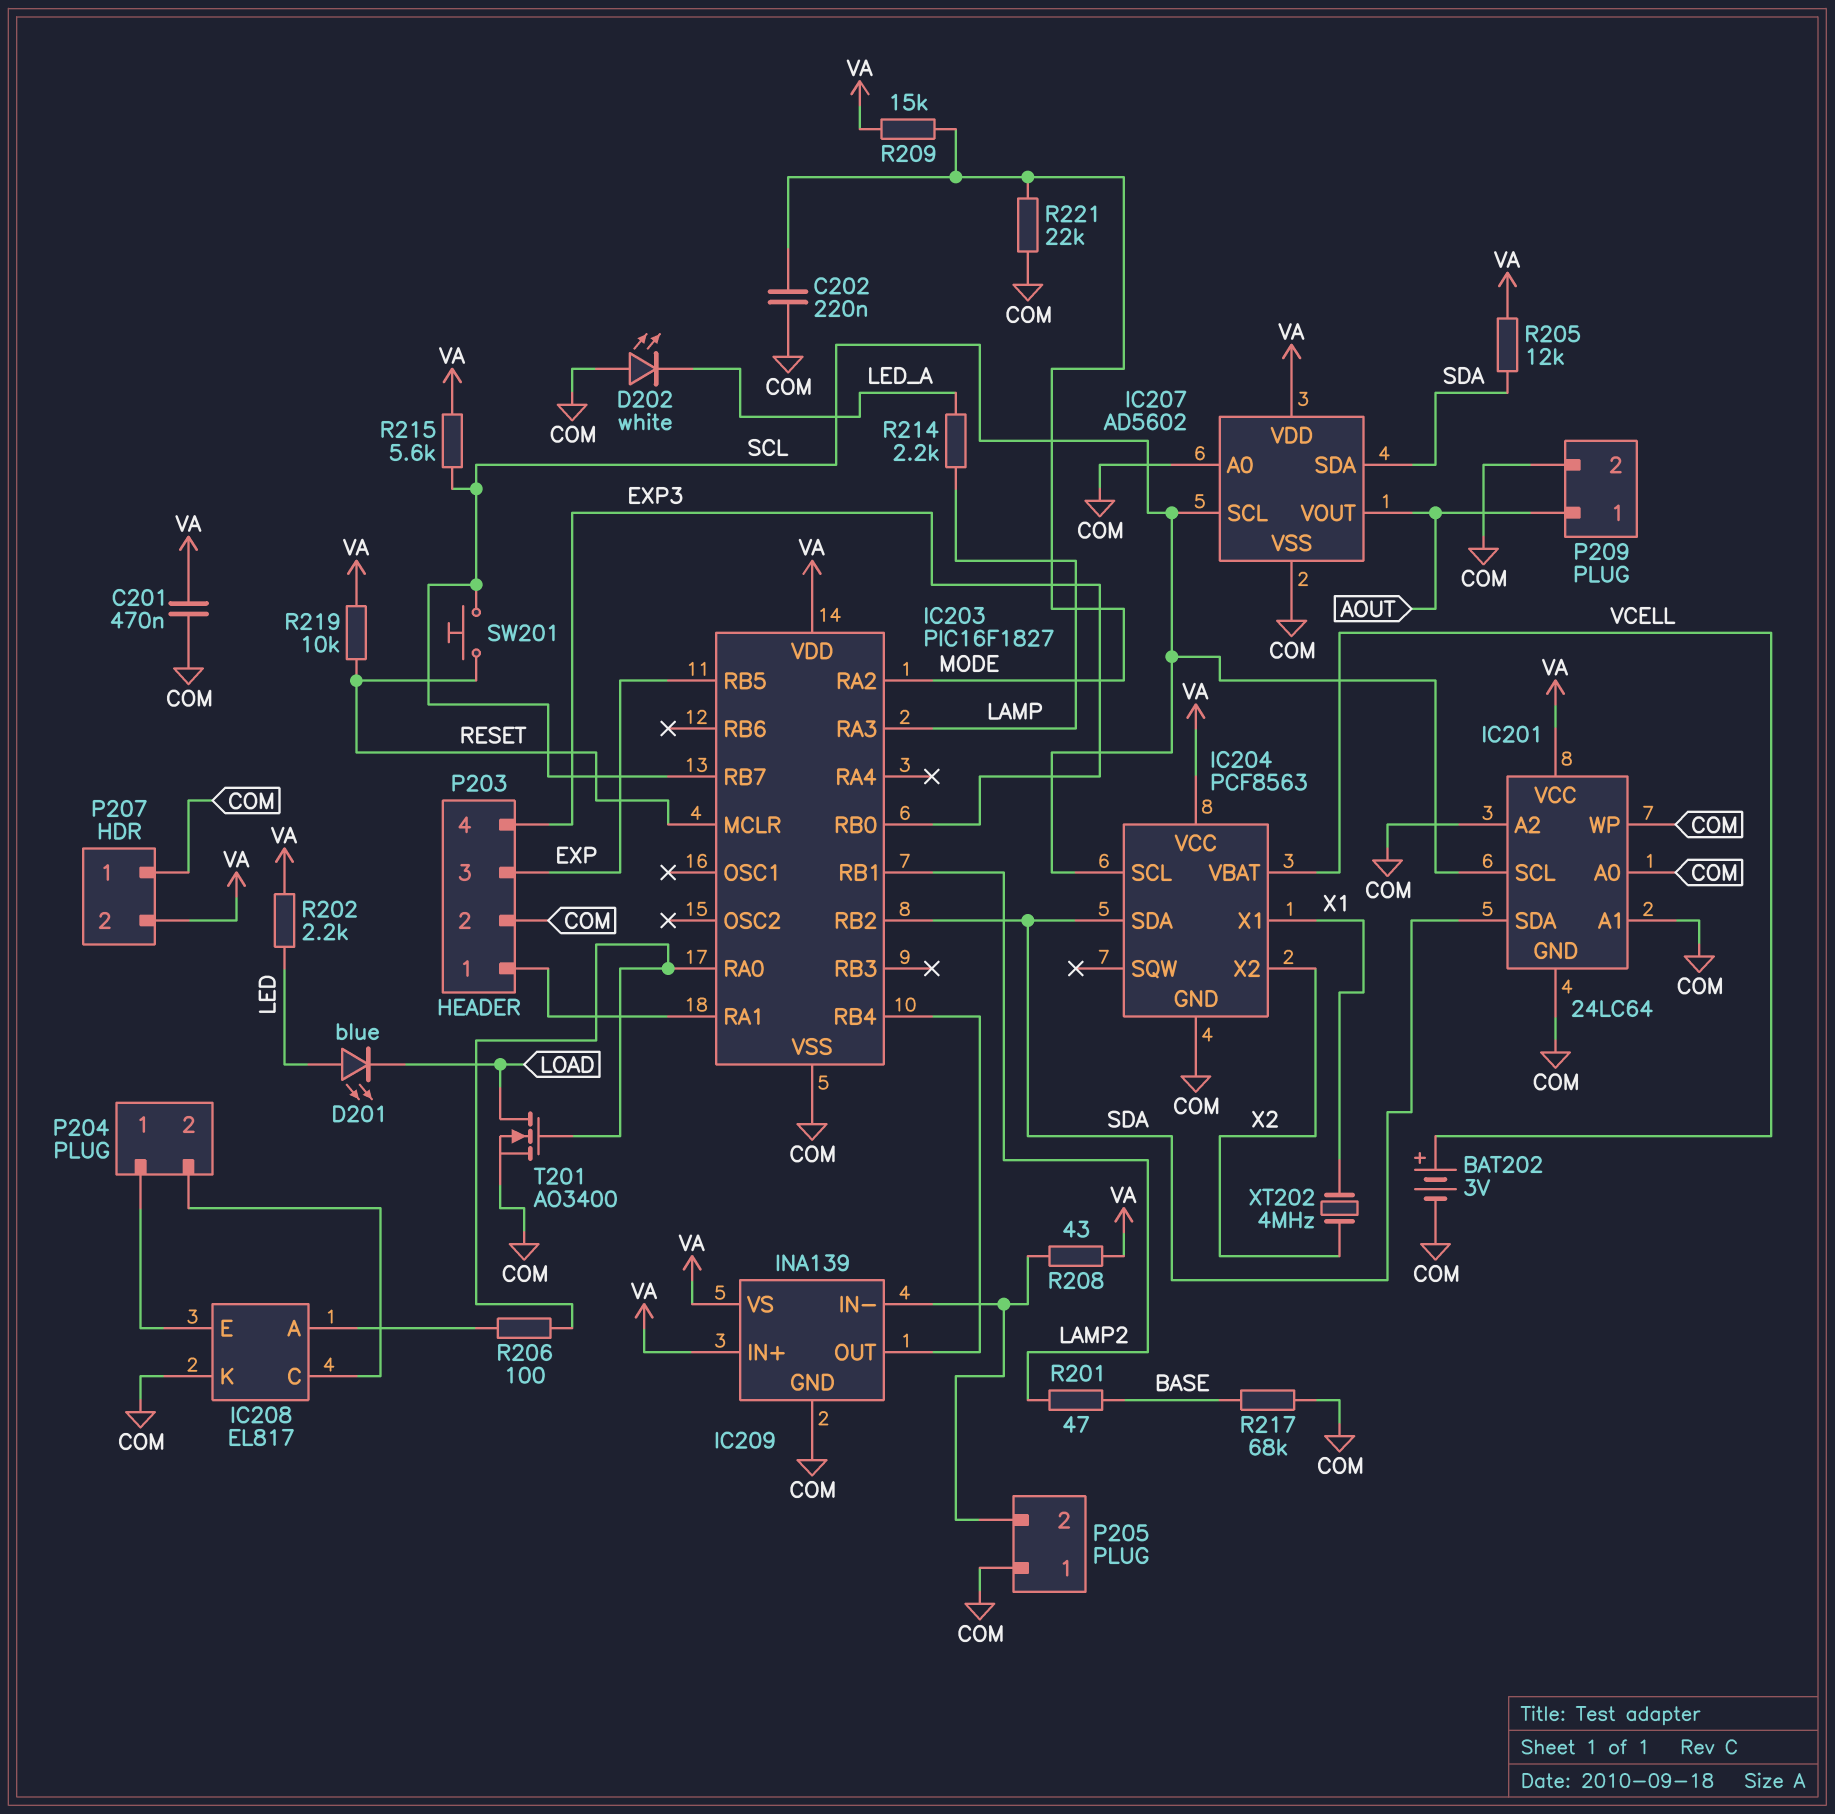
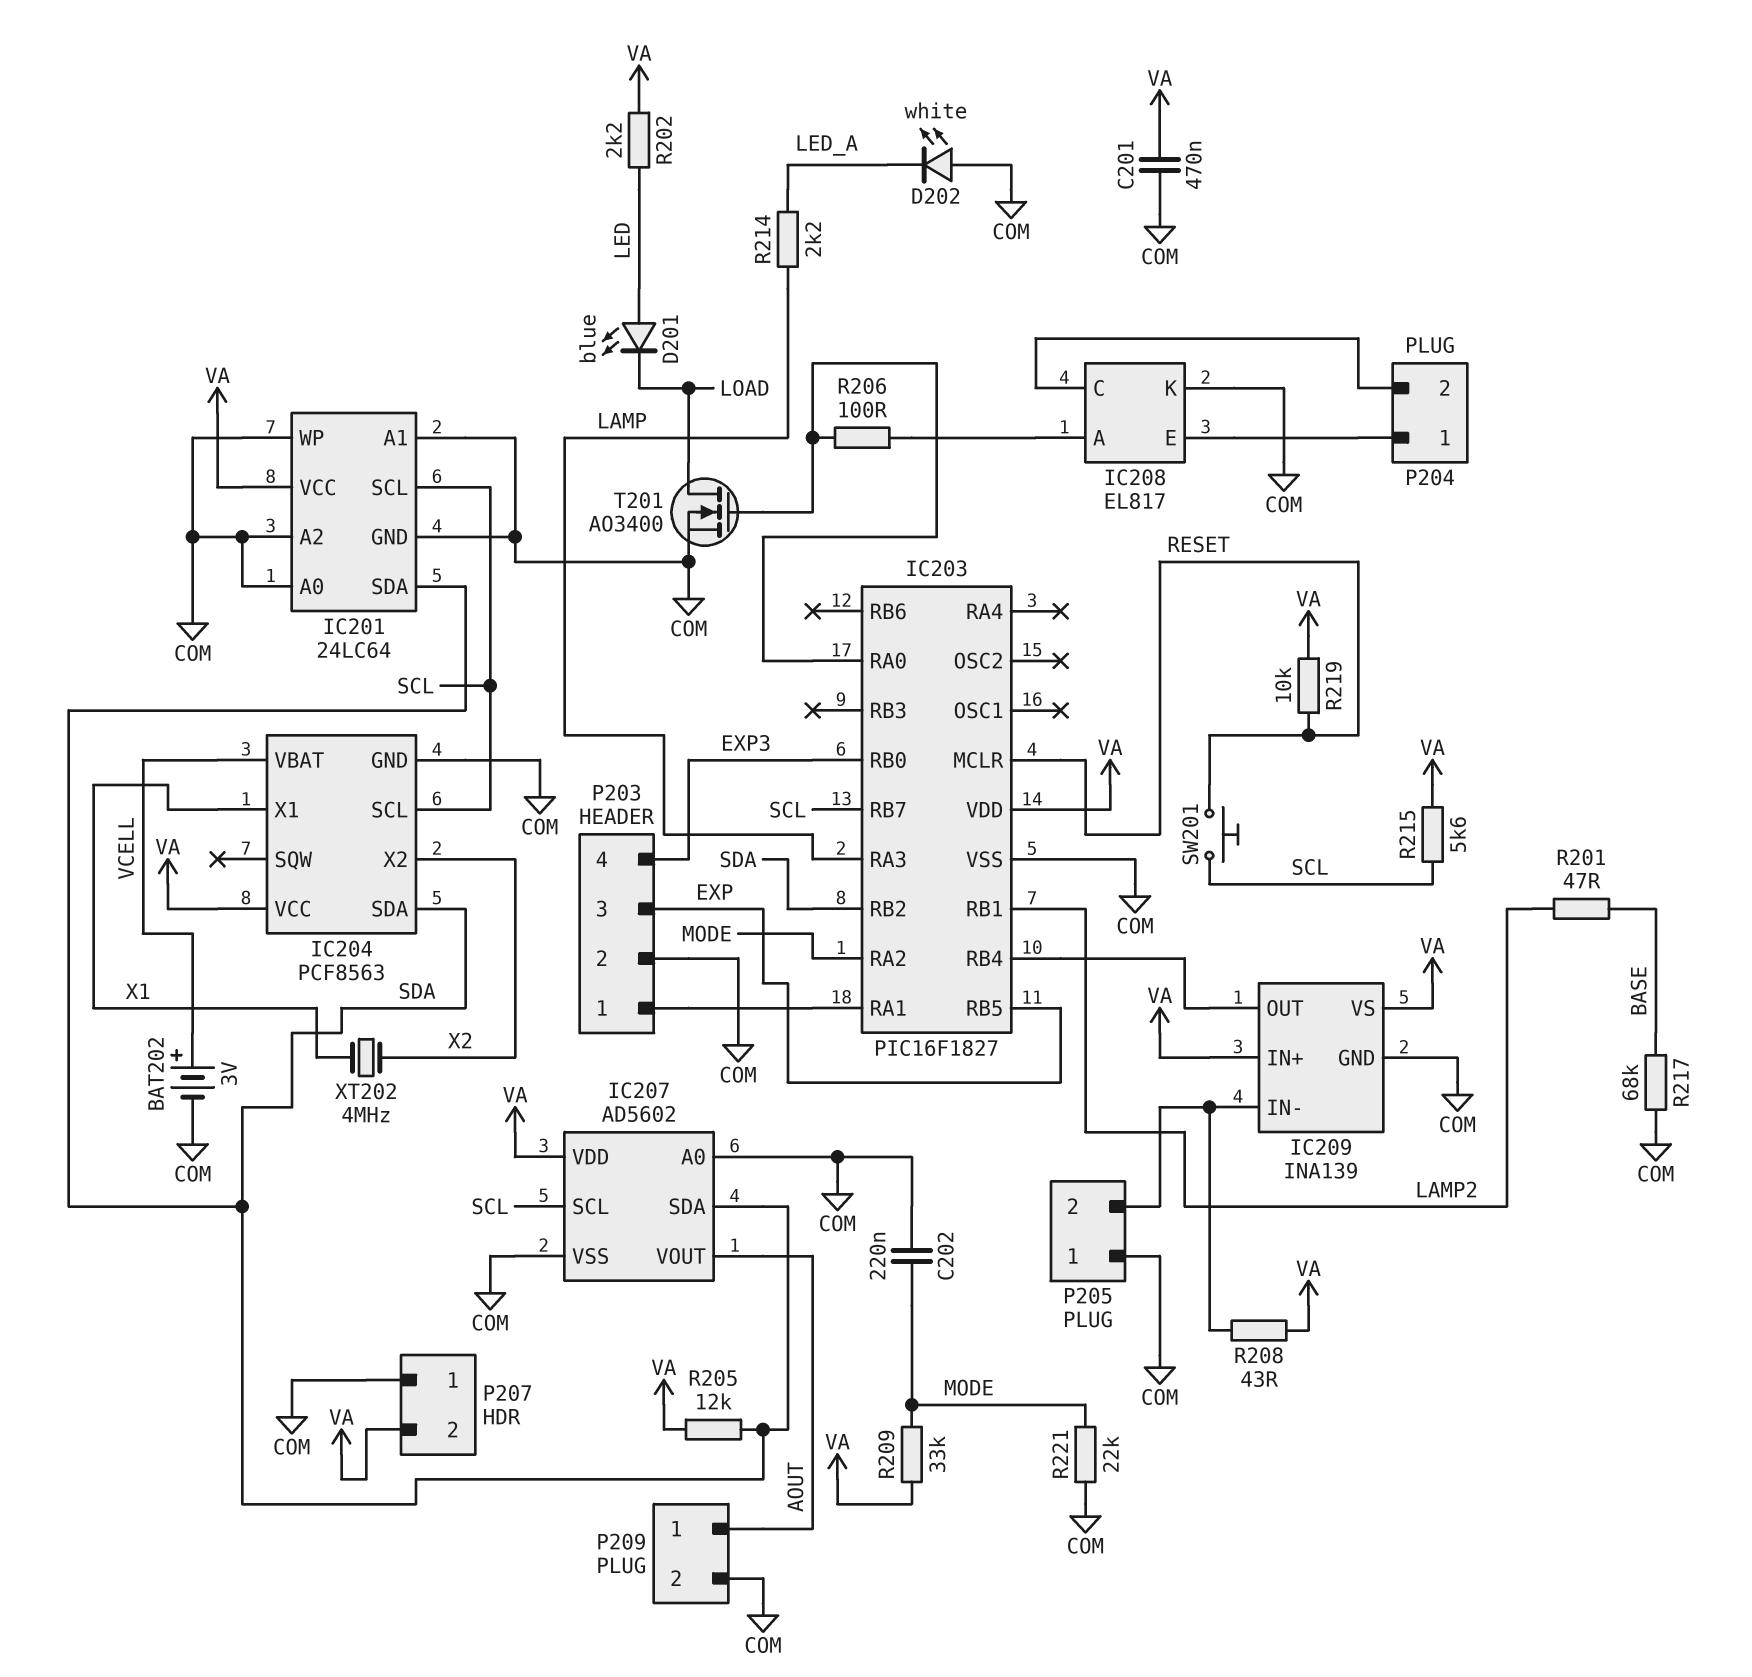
R209: 15k (MODE, VA) -> 33k (MODE, VA)

